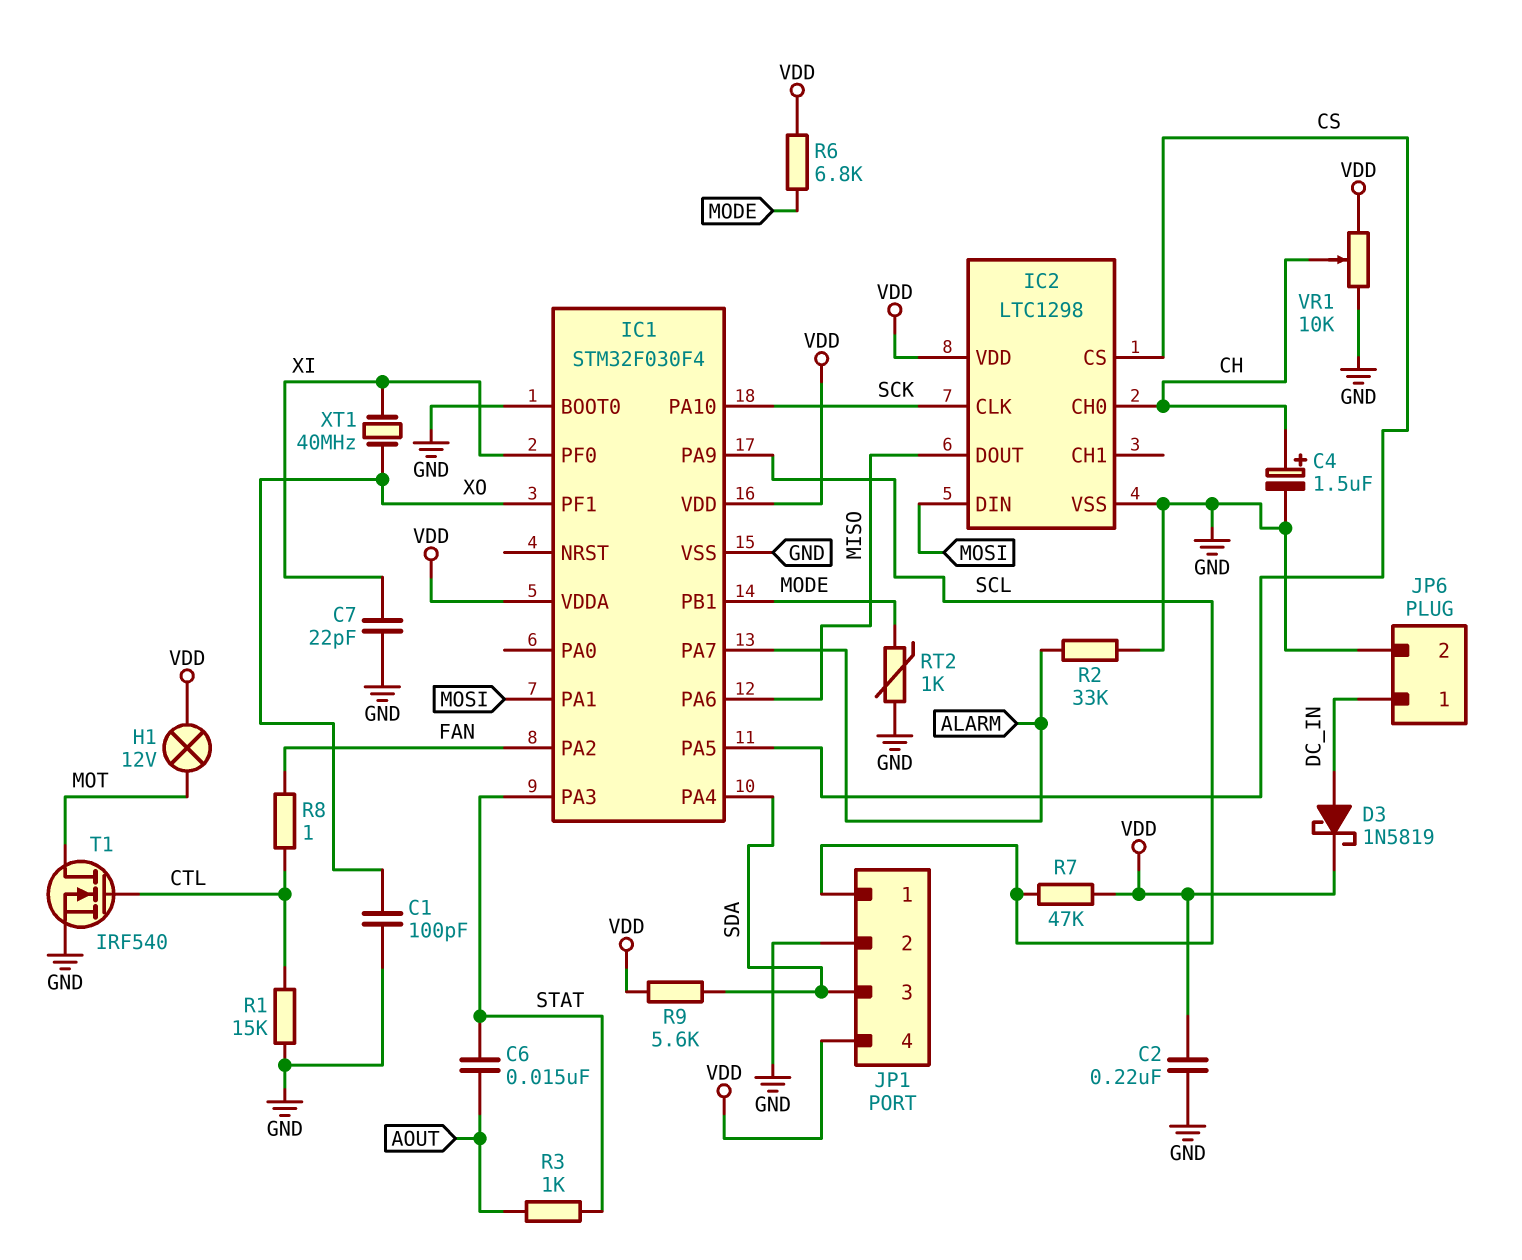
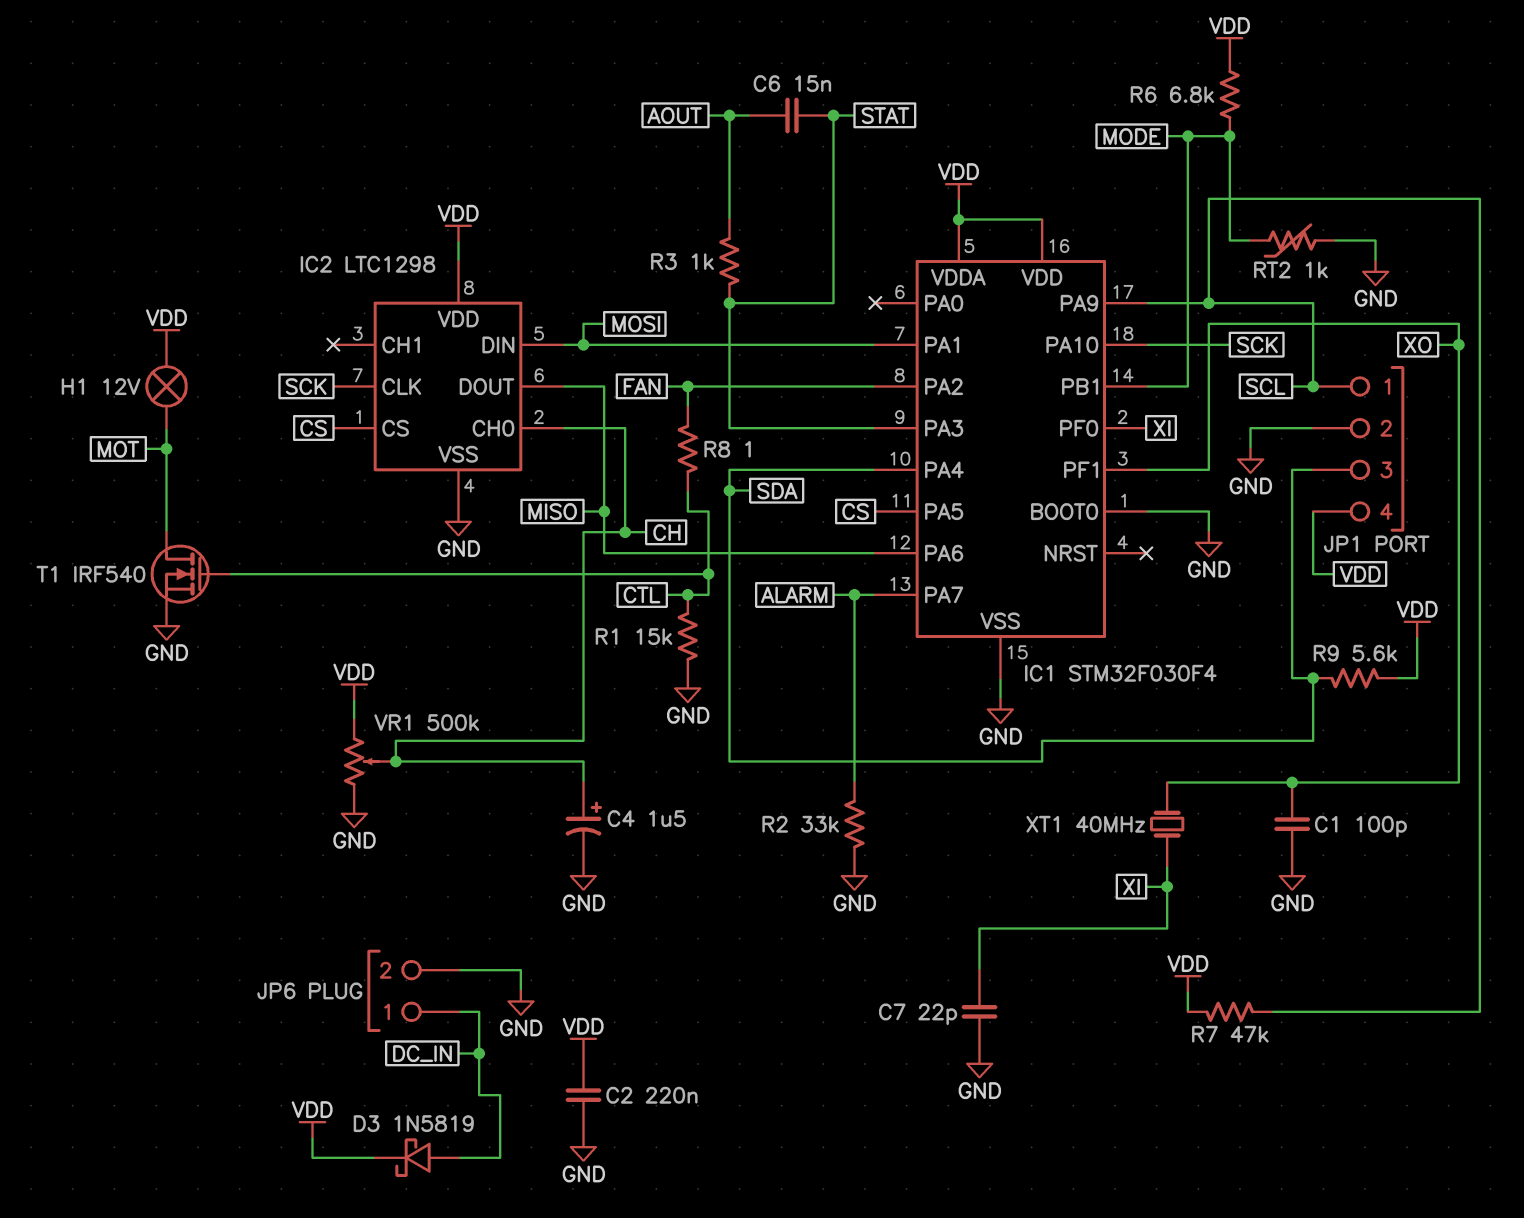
VR1: 10k (GND, VDD, wiper CH) -> 500k (GND, VDD, wiper CH)

